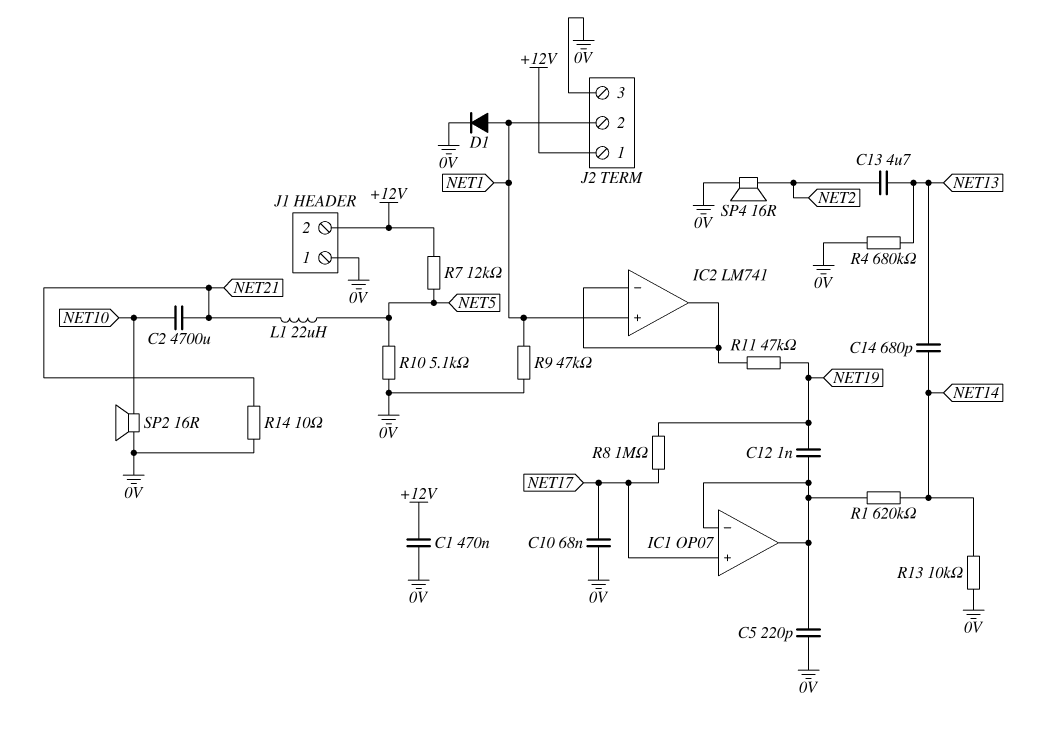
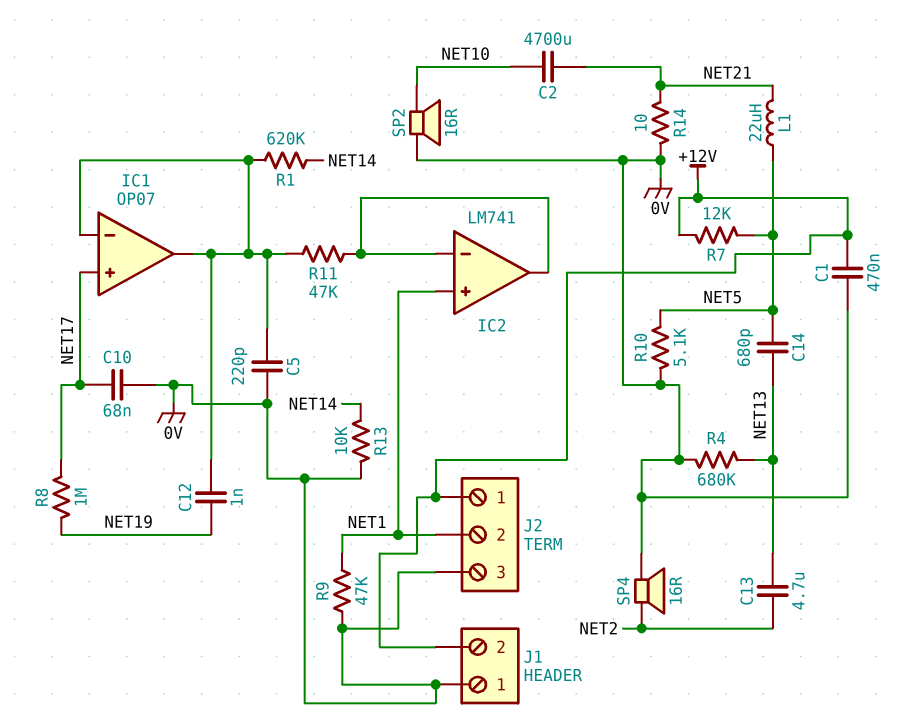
C14: 680pF (NET13, NET14) -> 680pF (NET5, NET13)
D1: diode (A NET1, K 0V) -> none
R11: 47k (IC2/in-, NET19) -> 47k (IC1/in-, IC2/in-)

